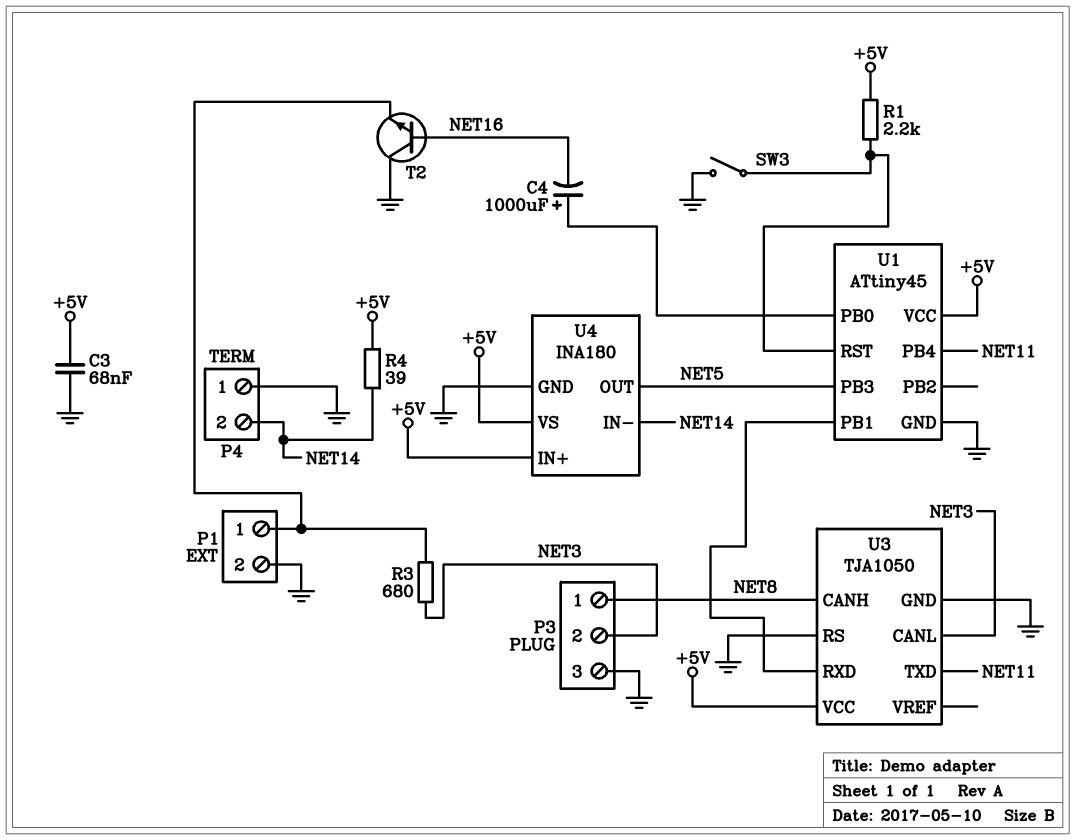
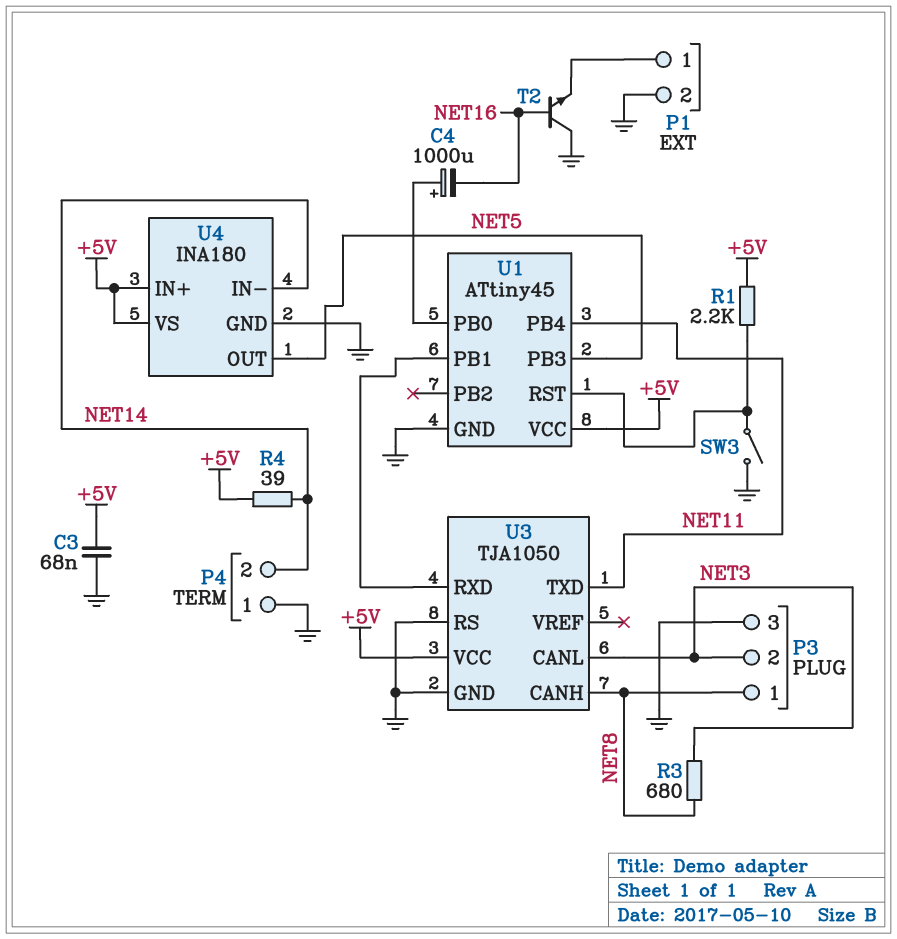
R3: 680 (NET3, P1/1) -> 680 (NET3, NET8)

